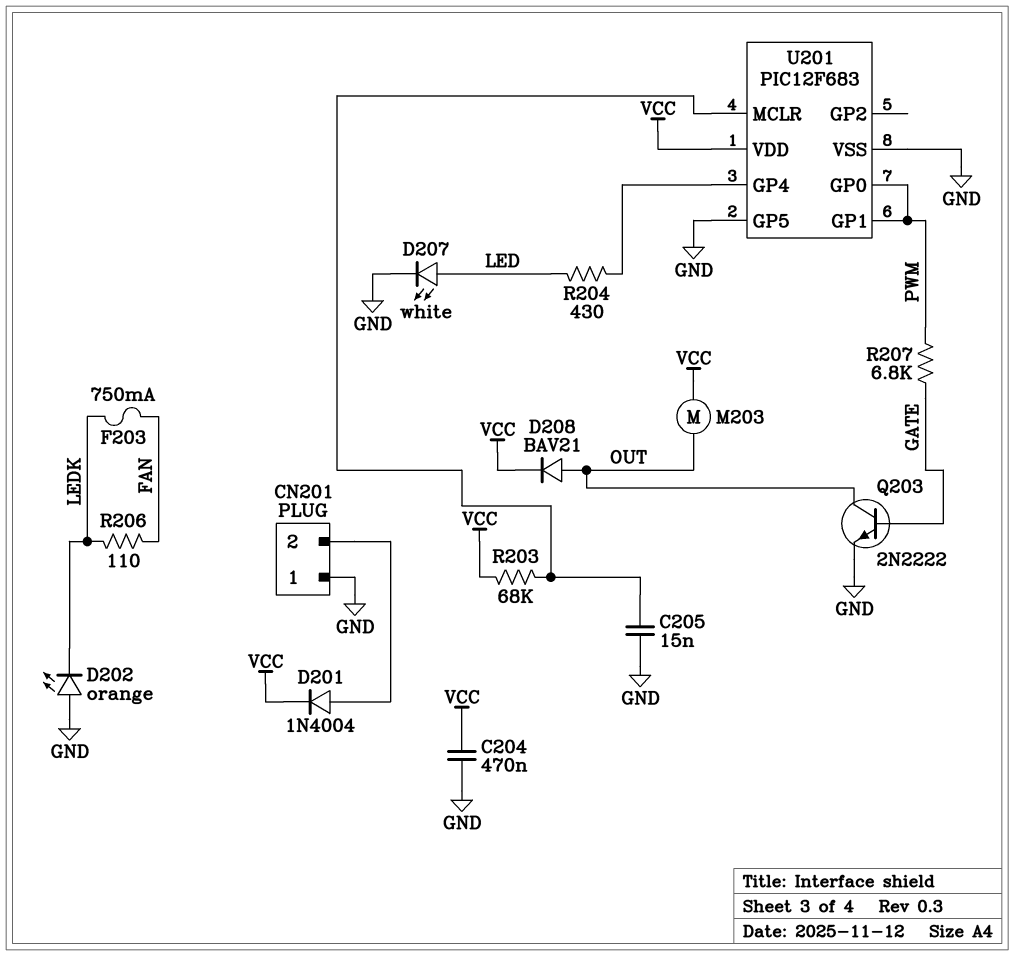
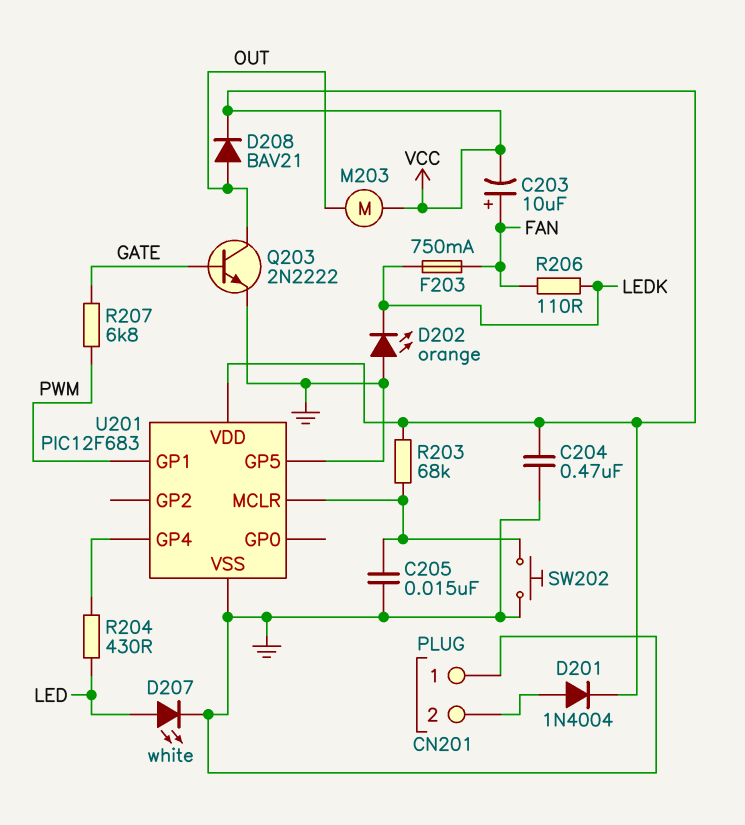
C203: none -> 10uF (plus FAN, minus VCC)
SW202: none -> button (GND, U201/MCLR)
U201 pin GP0: PWM -> none

